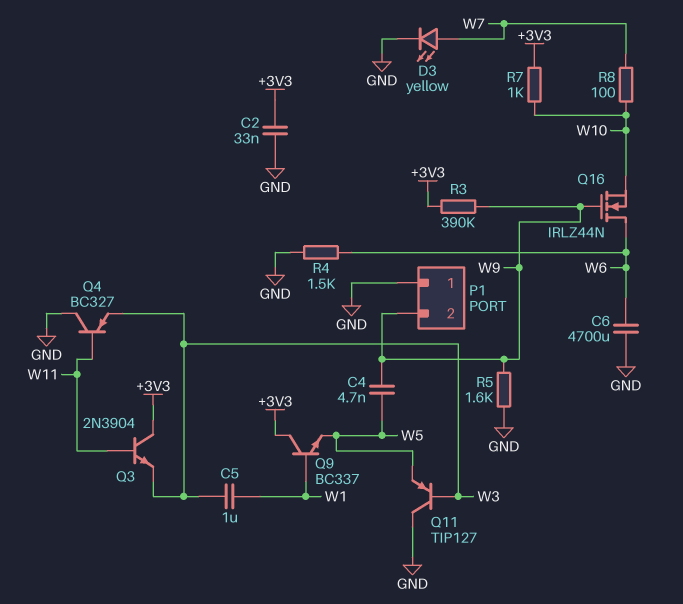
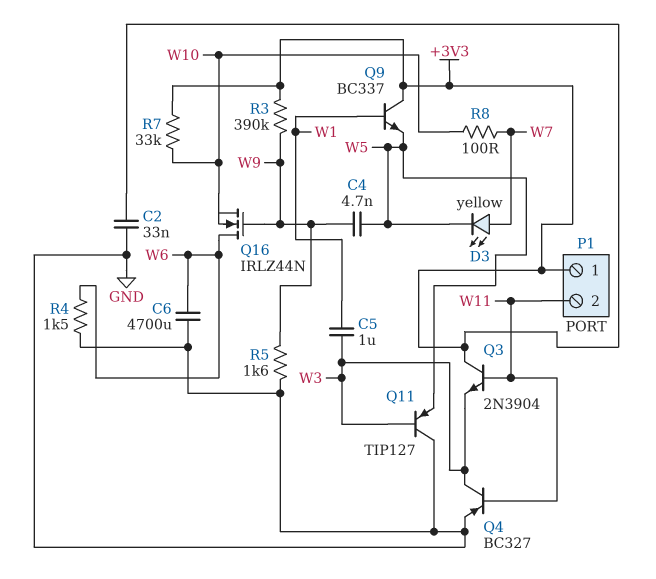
D3: LED yellow (A W7, K GND) -> LED yellow (A W7, K W5)
P1 pin 1: GND -> +3V3
P1 pin 2: W9 -> W11
Q4: PNP BC327 (B W11, C GND, E W3) -> PNP BC327 (B W11, C W3, E GND)
R7: 1k (+3V3, W10) -> 33k (+3V3, W10)

